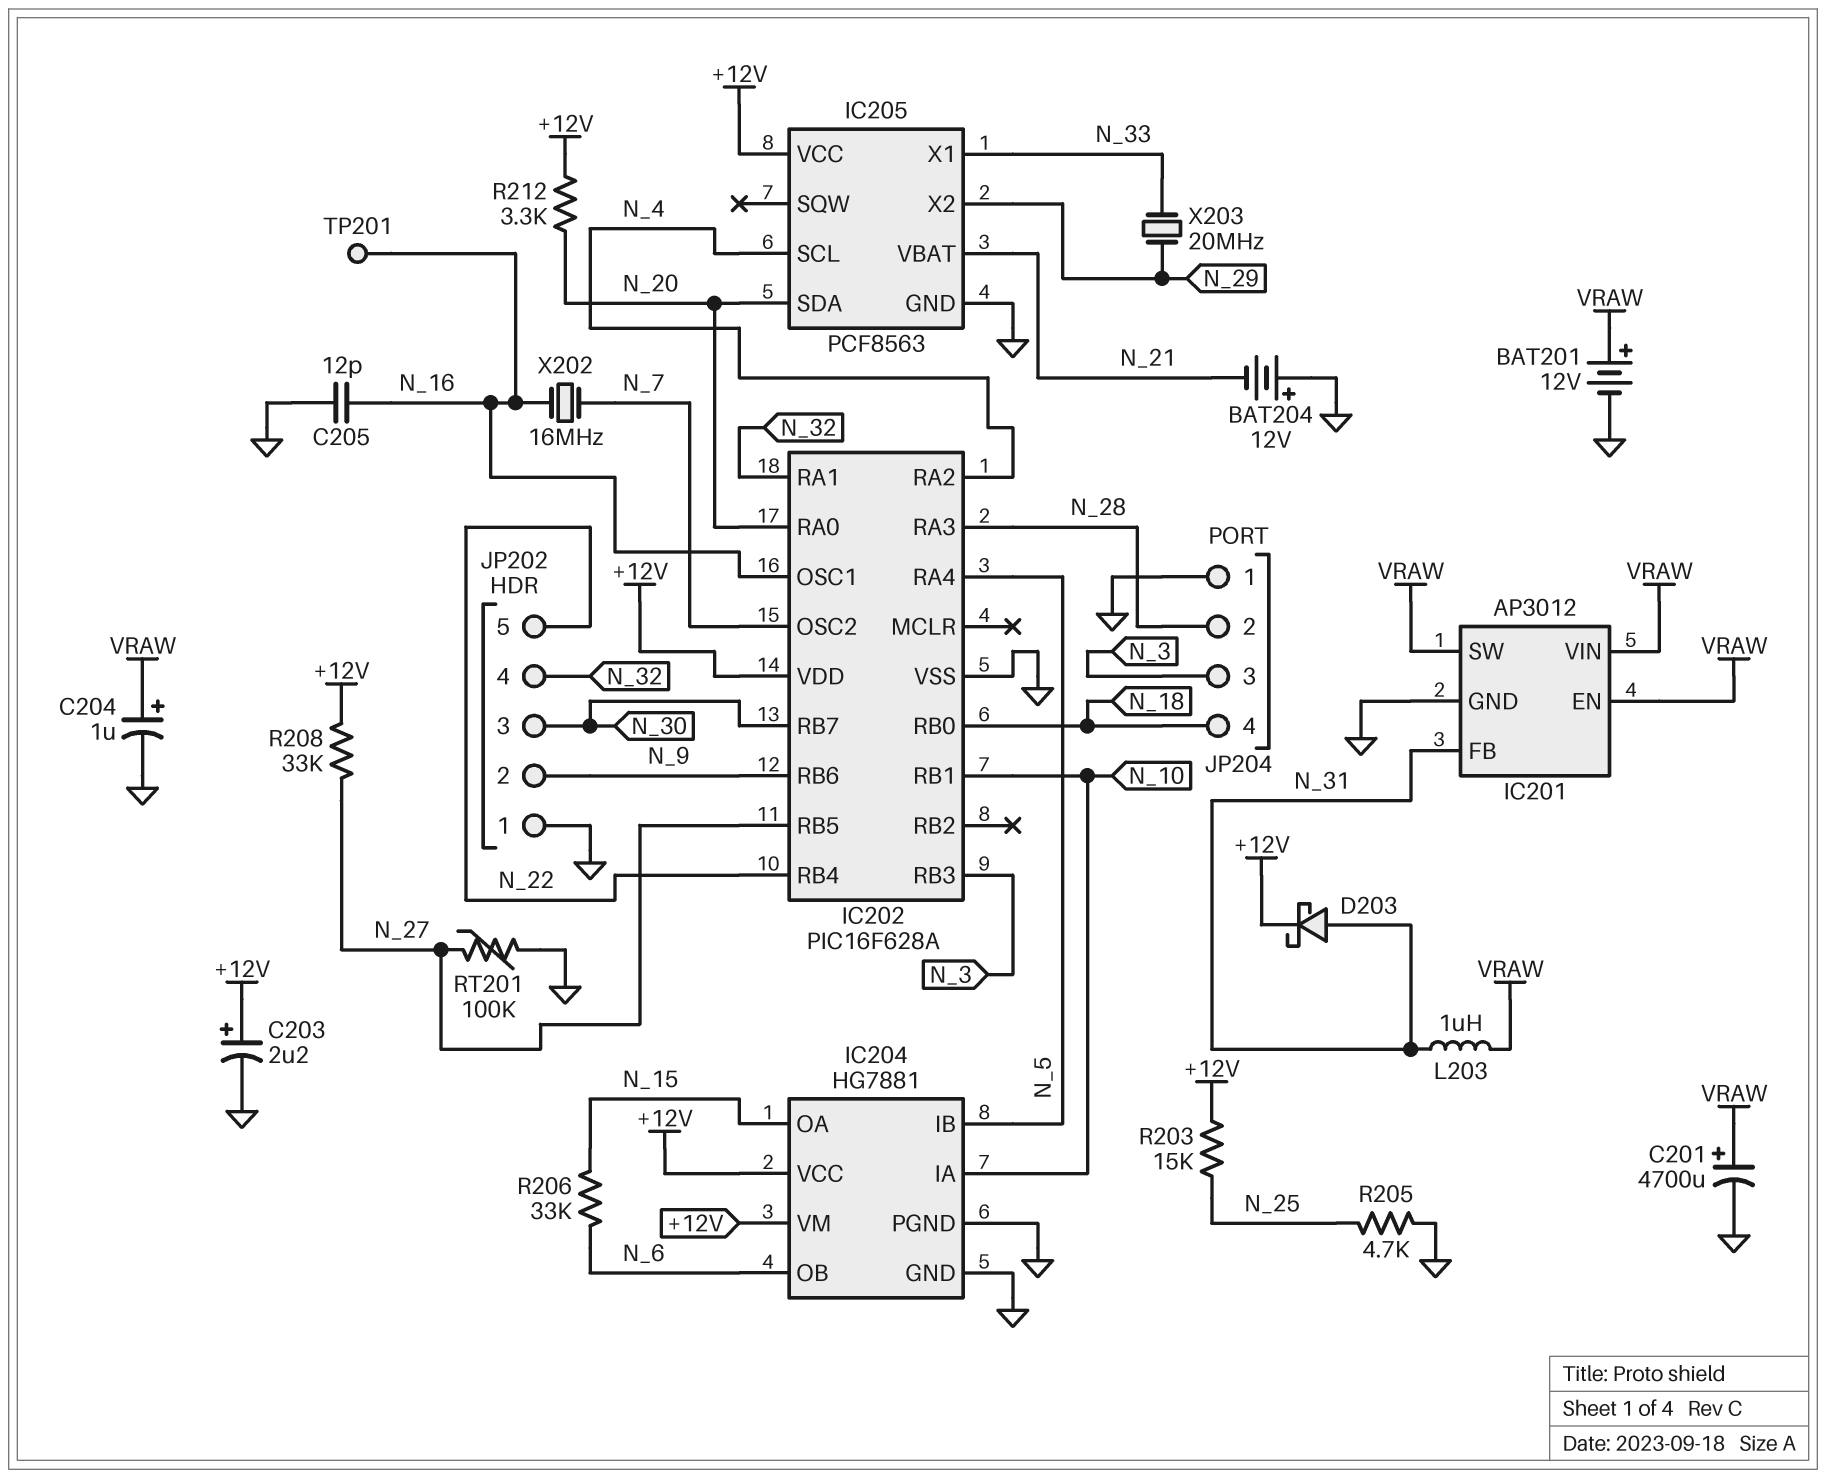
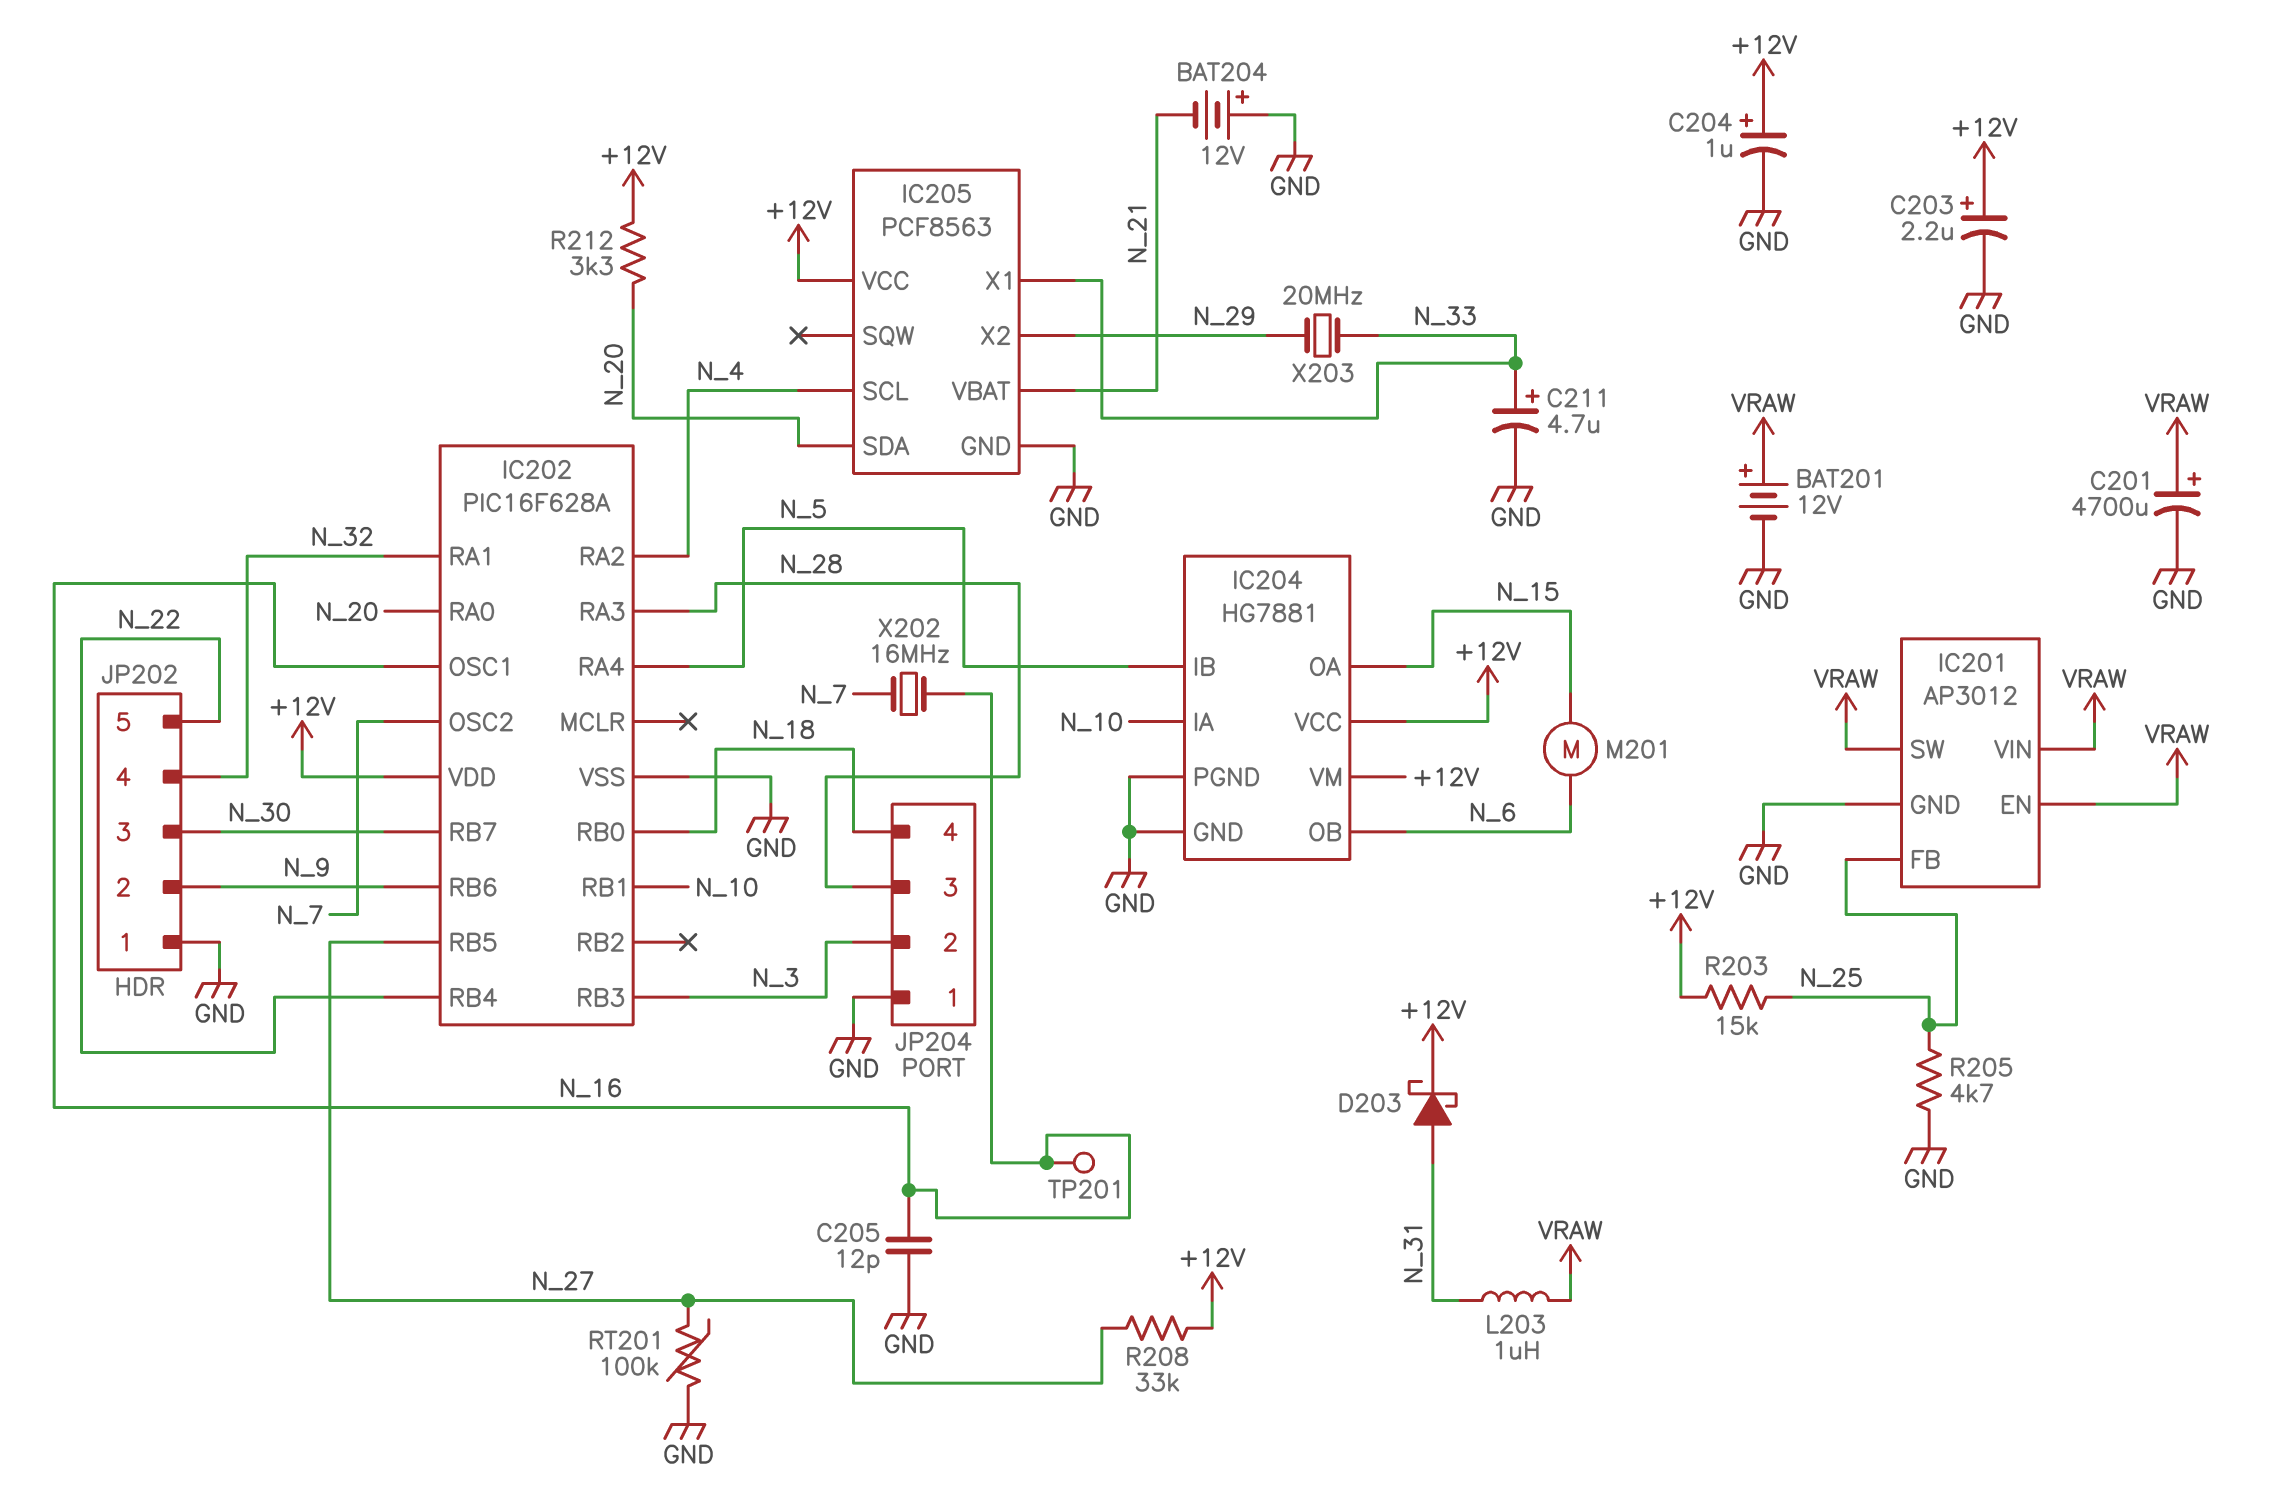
C204: 1uF (plus VRAW, minus GND) -> 1uF (plus +12V, minus GND)
C211: none -> 4.7uF (plus N_33, minus GND)
IC201 pin FB: N_31 -> N_25
JP204 pin 2: N_28 -> N_3
JP204 pin 3: N_3 -> N_28
M201: none -> motor (N_6, N_15)
R206: 33k (N_6, N_15) -> none

